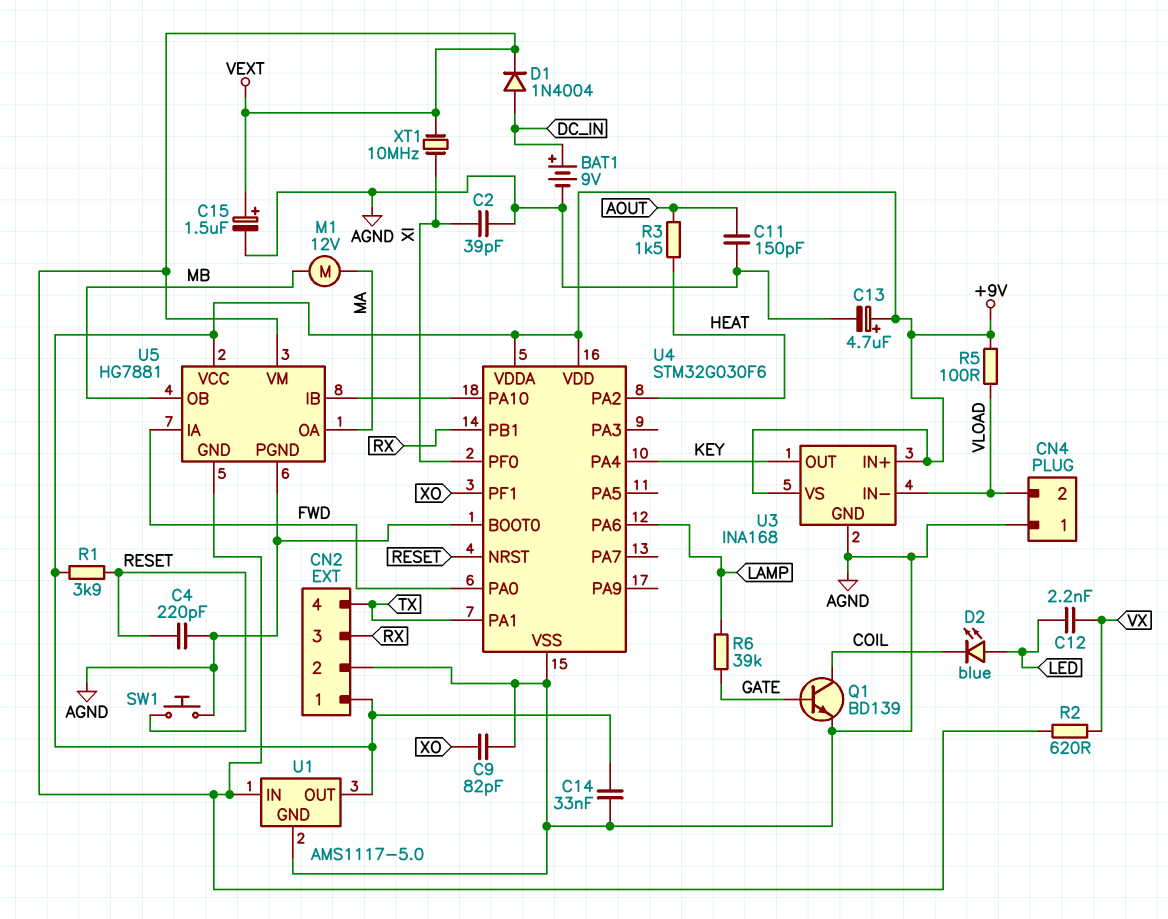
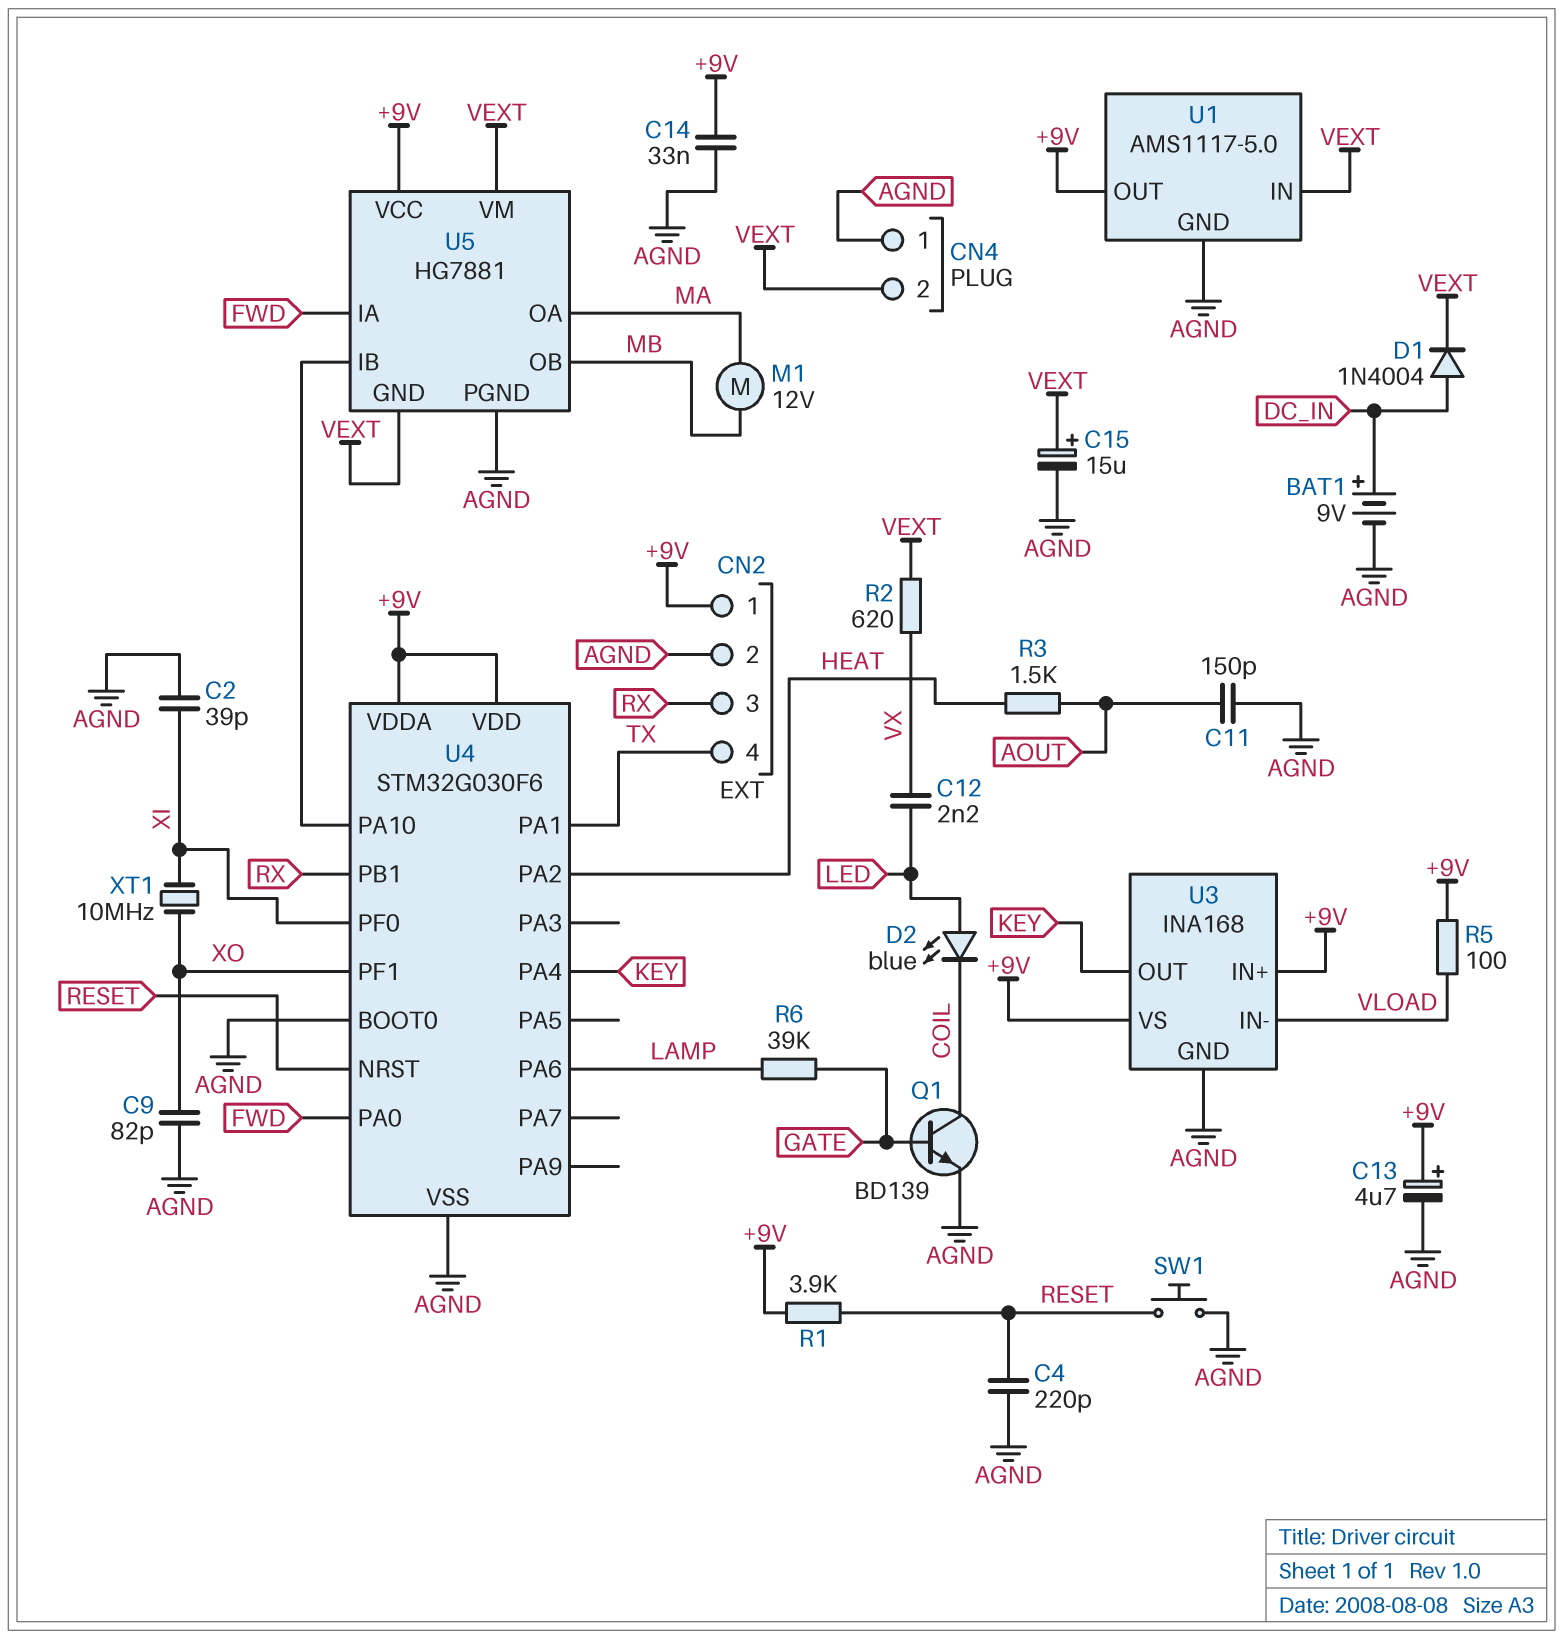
C15: 1.5uF (plus VEXT, minus AGND) -> 15uF (plus VEXT, minus AGND)
CN4 pin 2: VLOAD -> VEXT
XT1: 10MHz (VEXT, XI) -> 10MHz (XI, XO)

